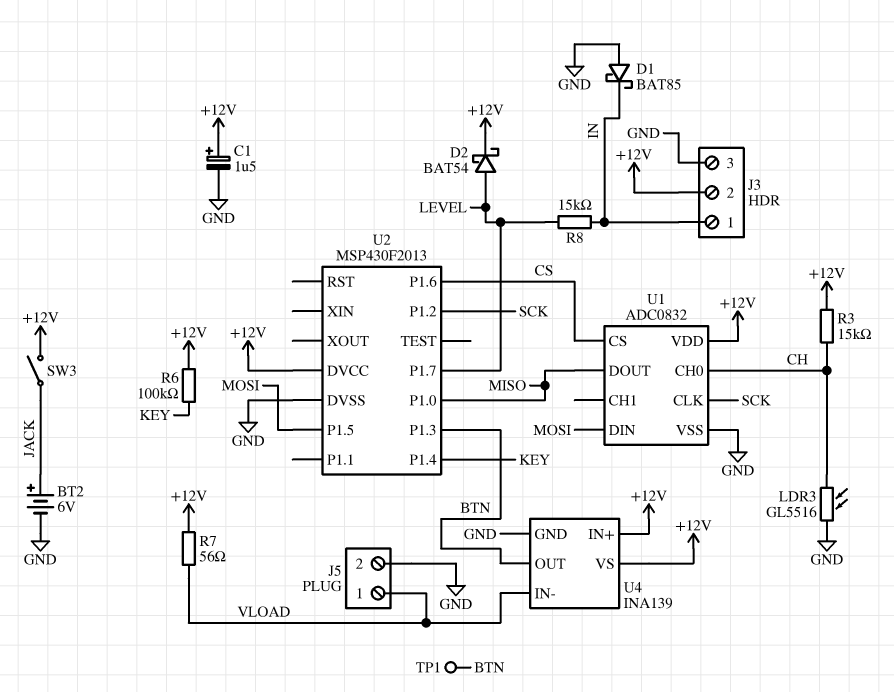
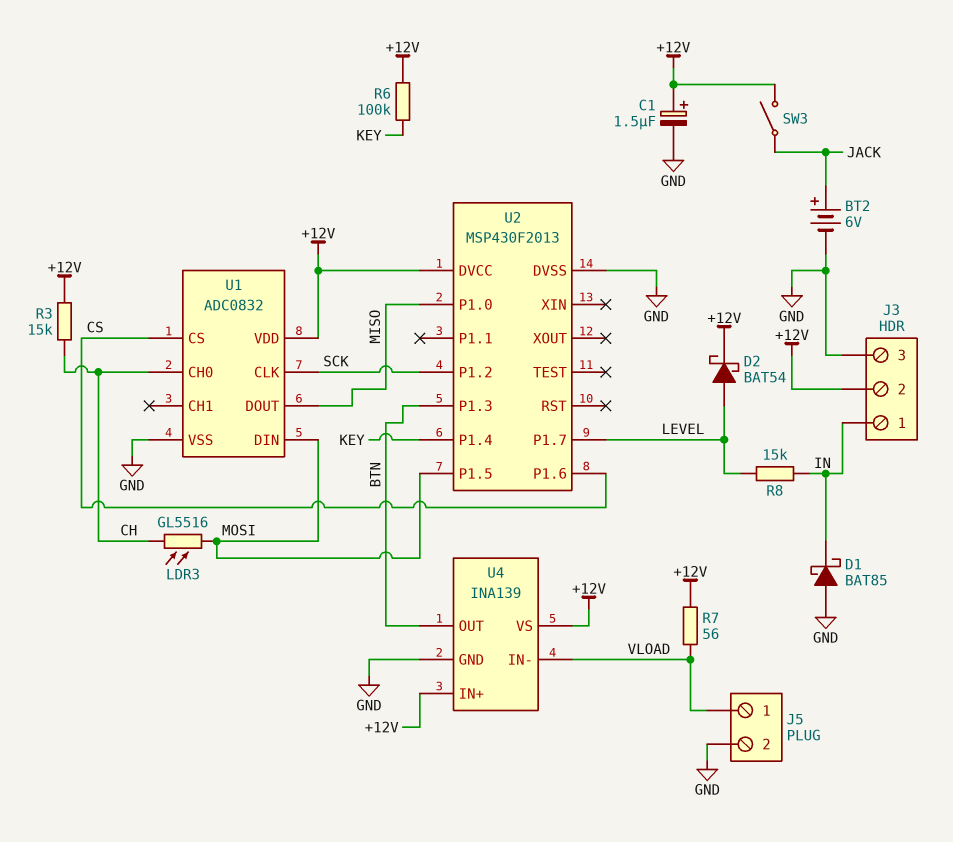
LDR3: GL5516 (CH, GND) -> GL5516 (CH, MOSI)
TP1: test point (BTN) -> none

